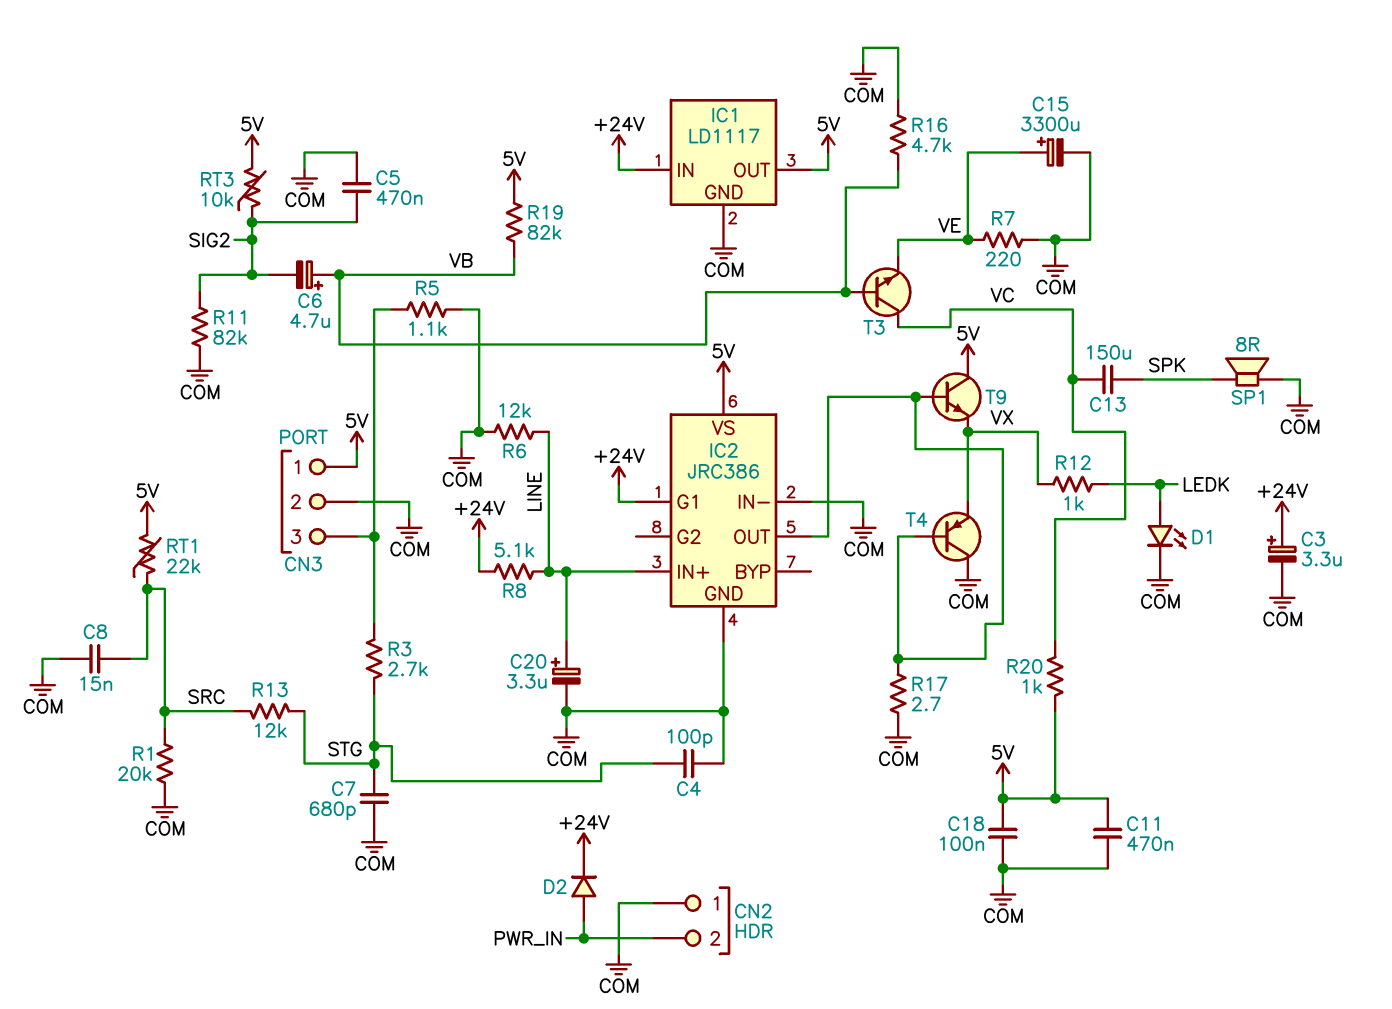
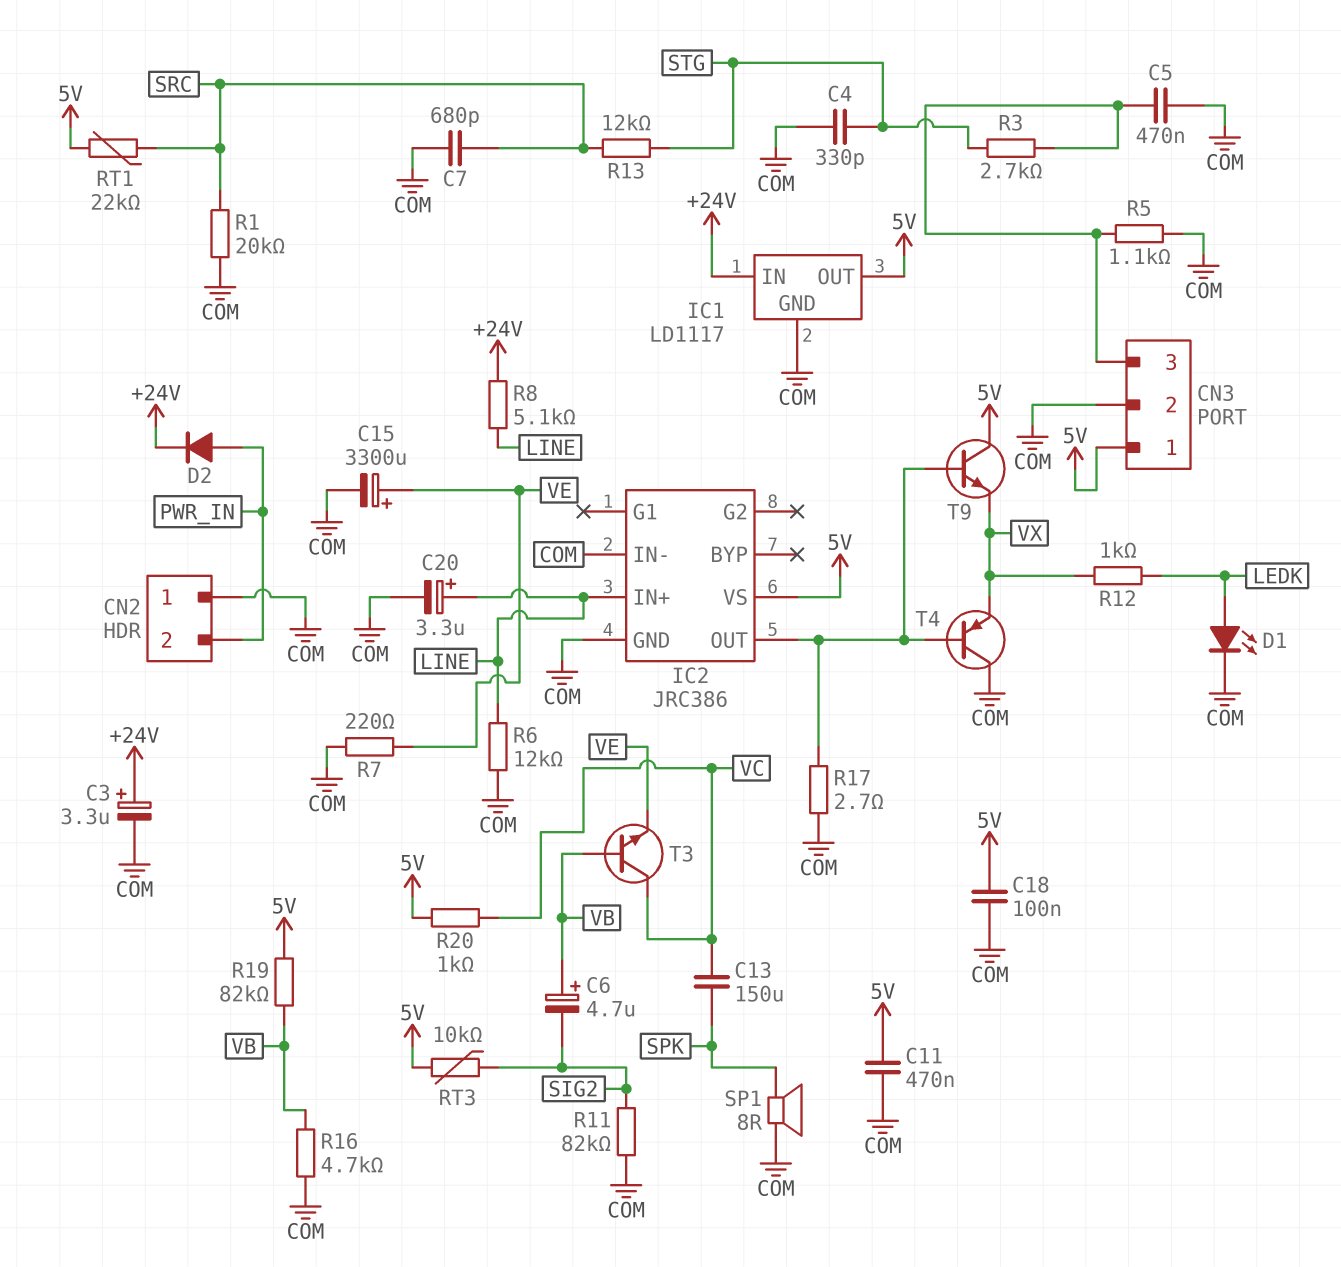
C4: 100pF (COM, STG) -> 330pF (COM, STG)
C5: 470nF (COM, SIG2) -> 470nF (CN3/3, COM)
C7: 680pF (COM, STG) -> 680pF (COM, SRC)
C8: 15nF (COM, SRC) -> none
IC2 pin G1: +24V -> none

